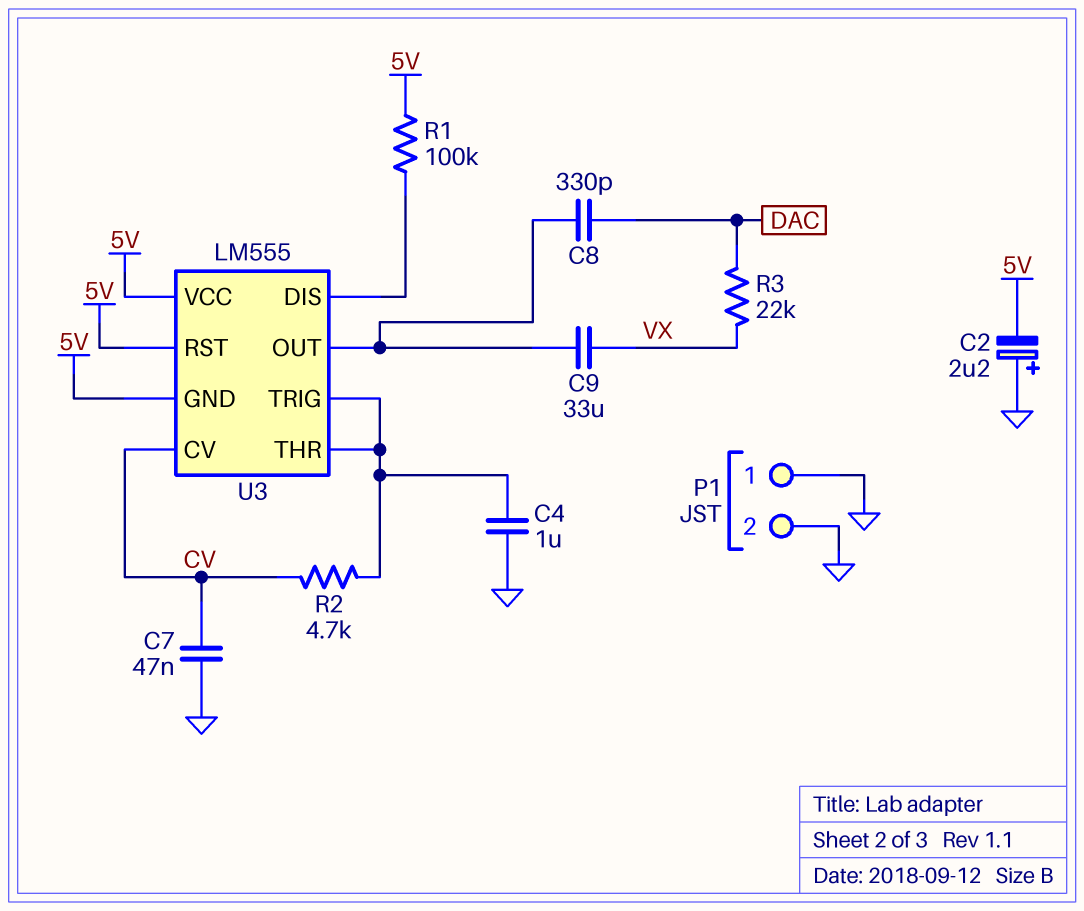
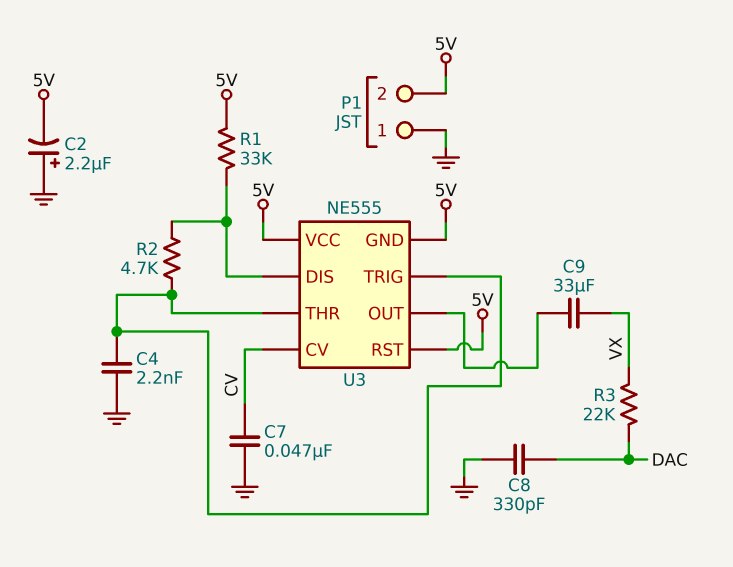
C4: 1uF (GND, U3/THR) -> 2.2nF (GND, U3/THR)
C8: 330pF (DAC, U3/OUT) -> 330pF (DAC, GND)
P1 pin 2: GND -> 5V
R1: 100k (5V, U3/DIS) -> 33k (5V, U3/DIS)
R2: 4.7k (CV, U3/THR) -> 4.7k (U3/DIS, U3/THR)
U3: LM555 -> NE555

